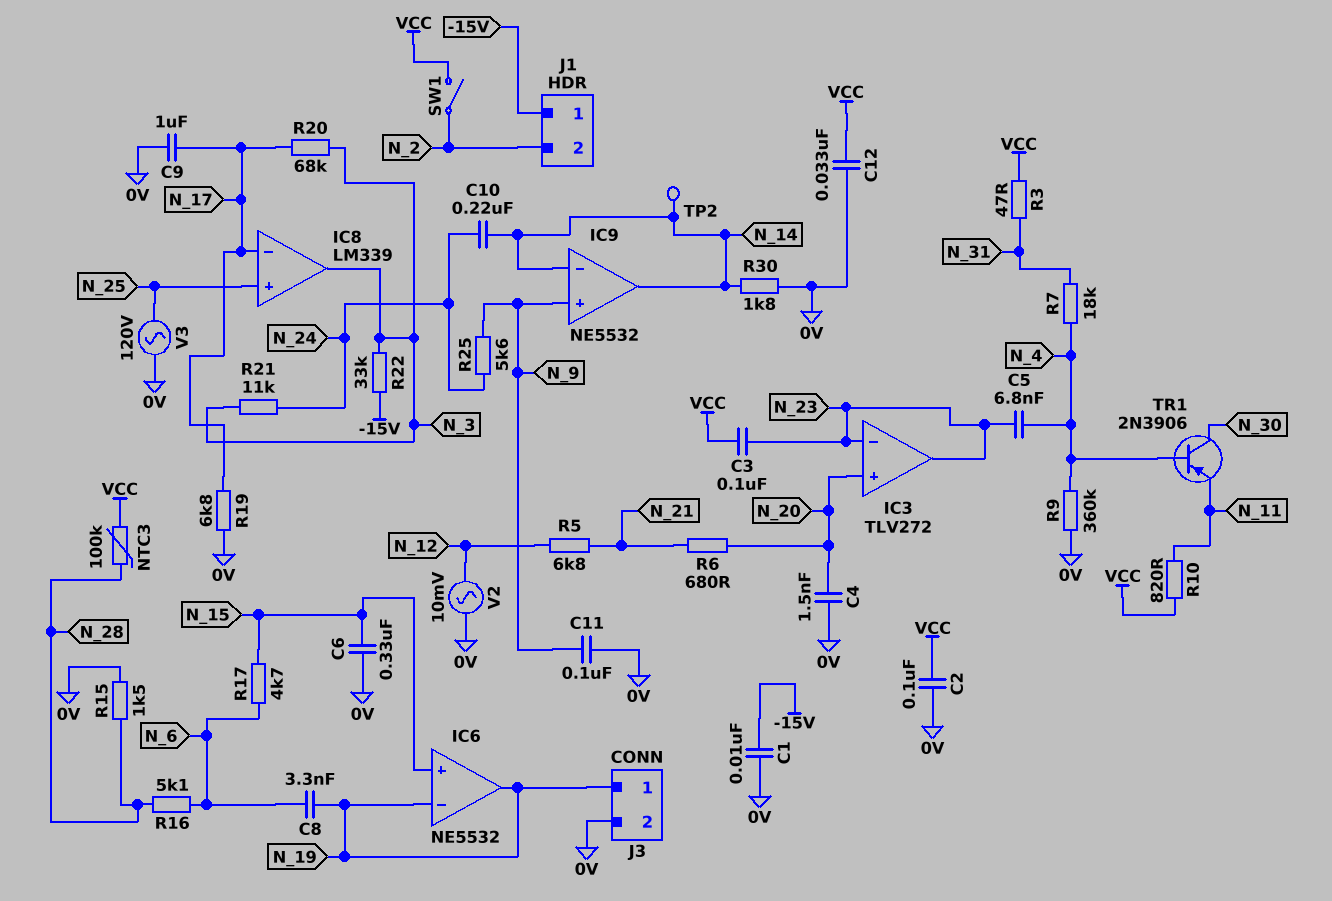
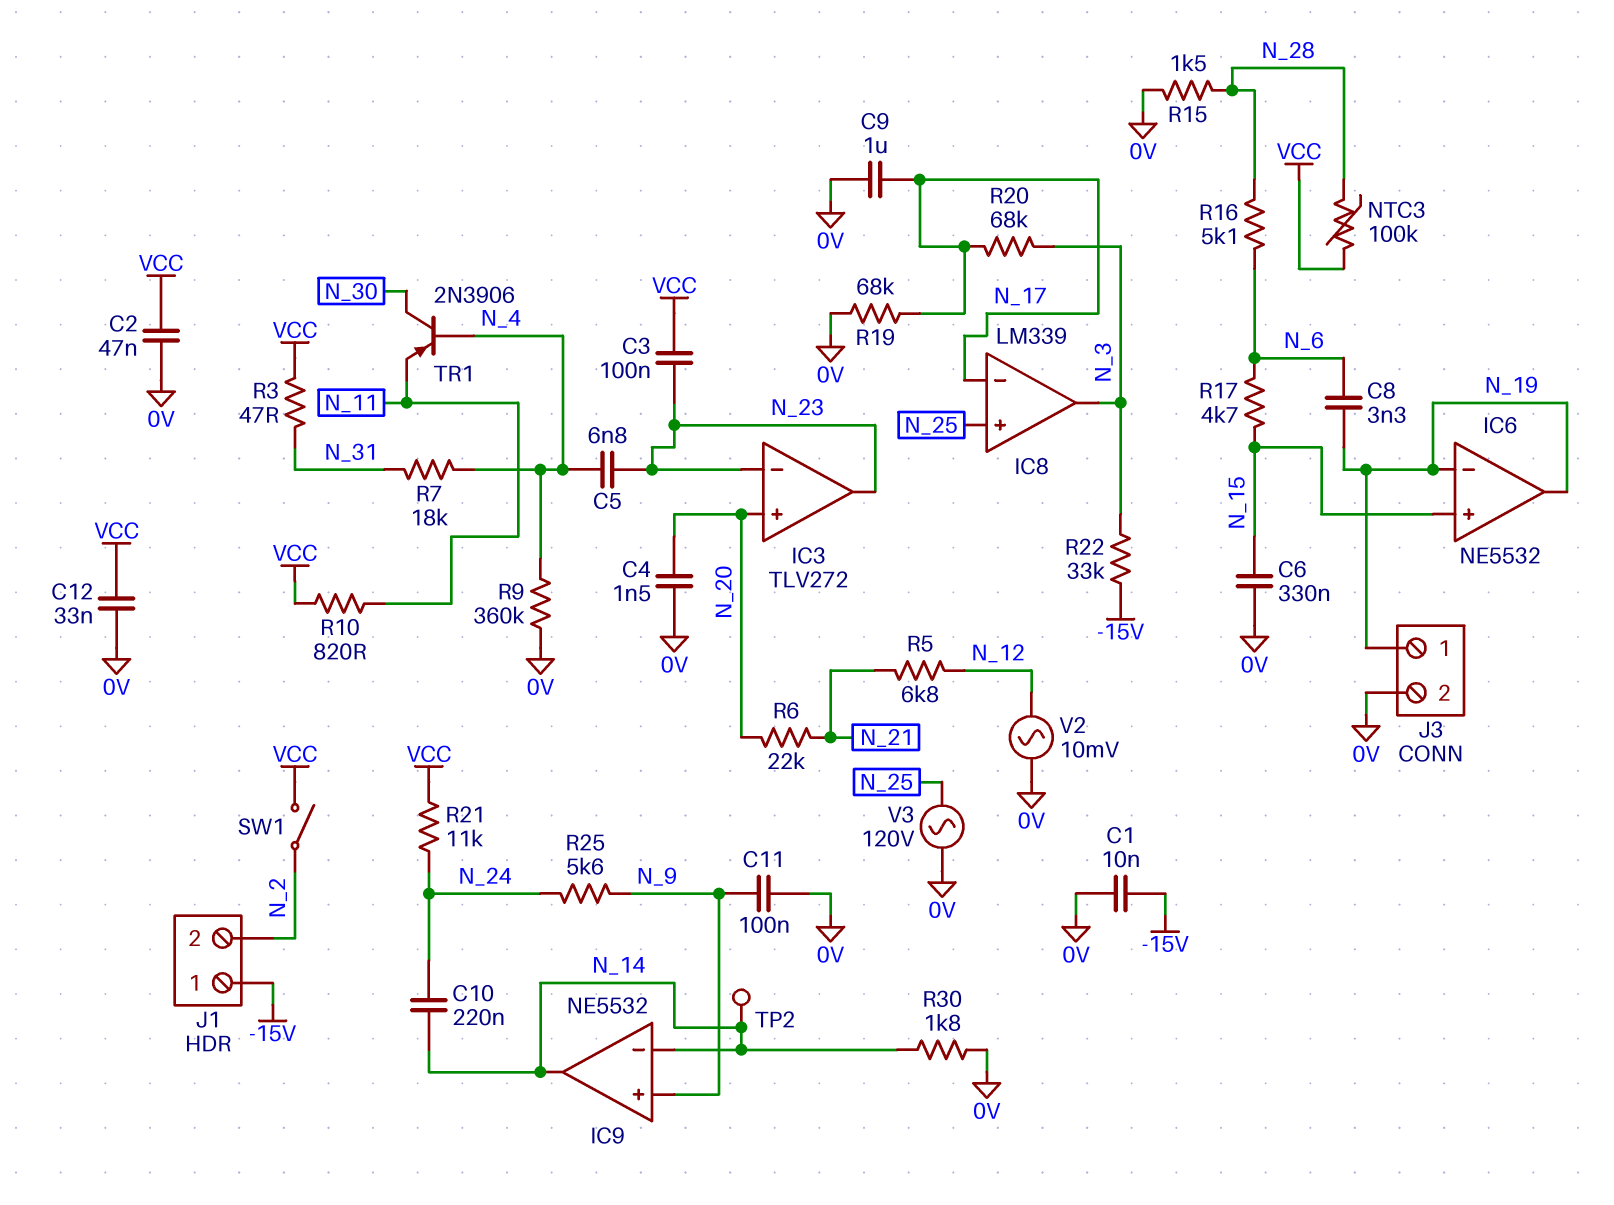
C2: 100nF (0V, VCC) -> 47nF (0V, VCC)
R6: 680 (N_20, N_21) -> 22k (N_20, N_21)
R19: 6.8k (0V, N_17) -> 68k (0V, N_17)
R21: 11k (N_3, N_24) -> 11k (N_24, VCC)

